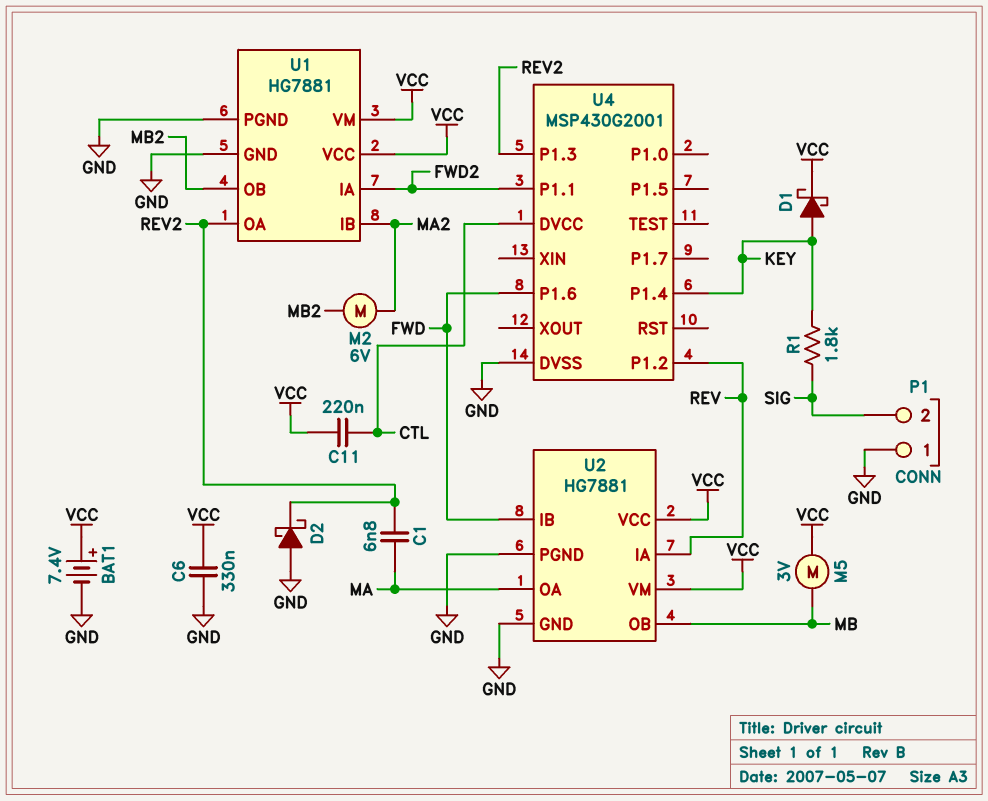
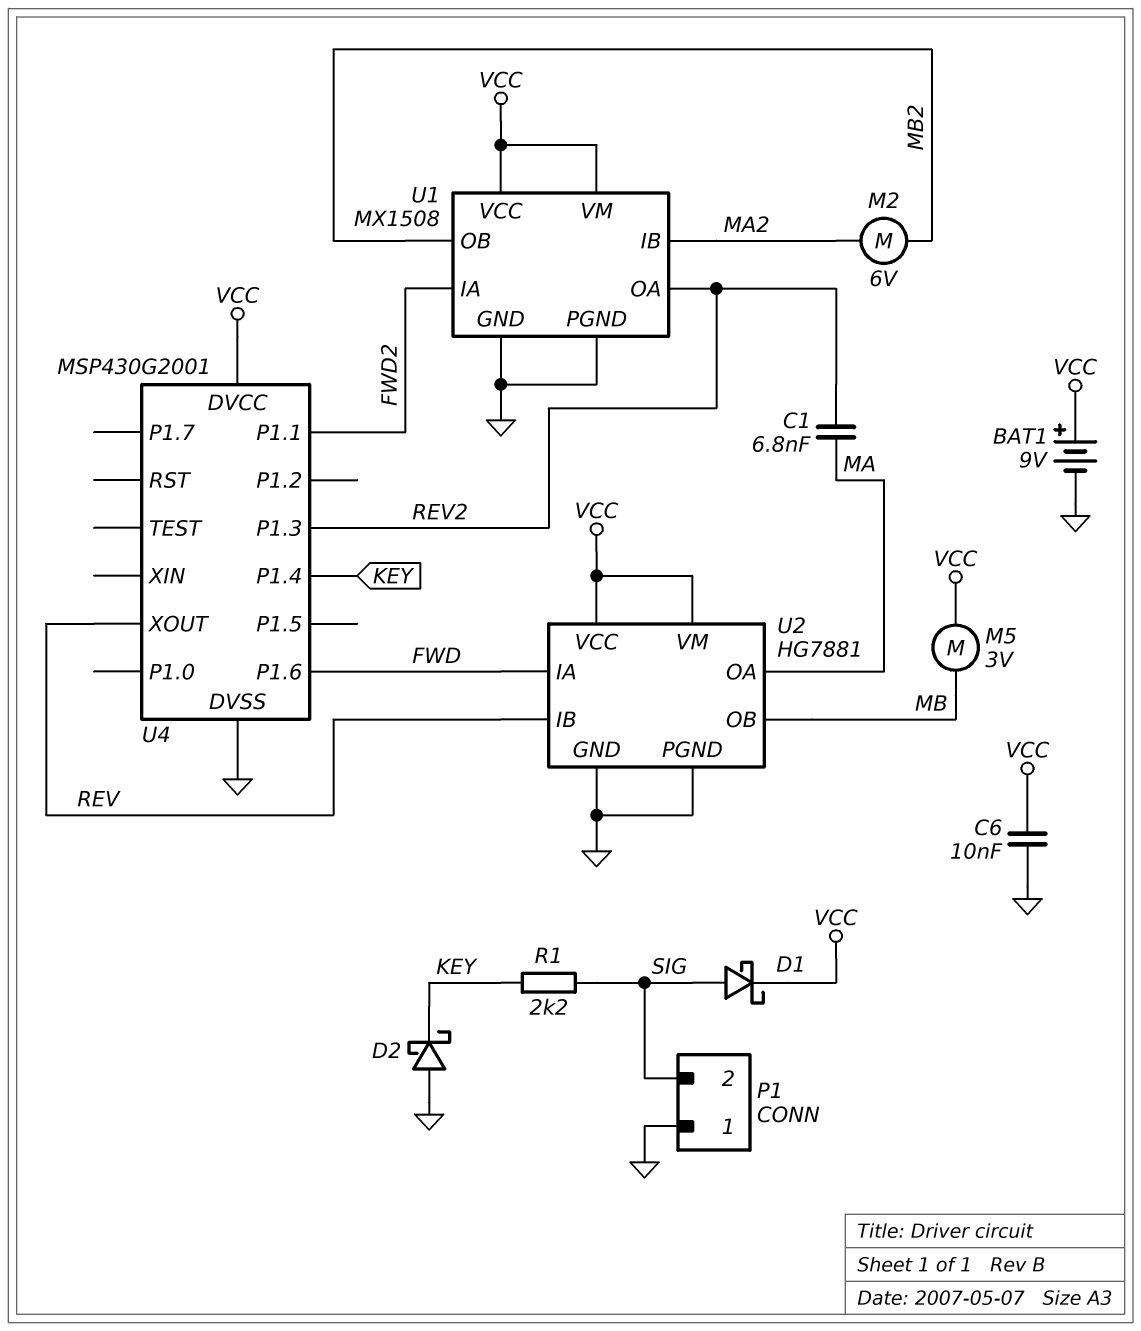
BAT1: 7.4V (plus VCC, minus GND) -> 9V (plus VCC, minus GND)
C6: 330nF (GND, VCC) -> 10nF (GND, VCC)
C11: 220nF (CTL, VCC) -> none
D1: schottky (A KEY, K VCC) -> schottky (A SIG, K VCC)
D2: schottky (A GND, K REV2) -> schottky (A GND, K KEY)
R1: 1.8k (KEY, SIG) -> 2.2k (KEY, SIG)
U1: HG7881 -> MX1508
U2 pin IA: REV -> FWD
U2 pin IB: FWD -> REV
U4 pin DVCC: CTL -> VCC
U4 pin P1.2: REV -> none
U4 pin XOUT: none -> REV

